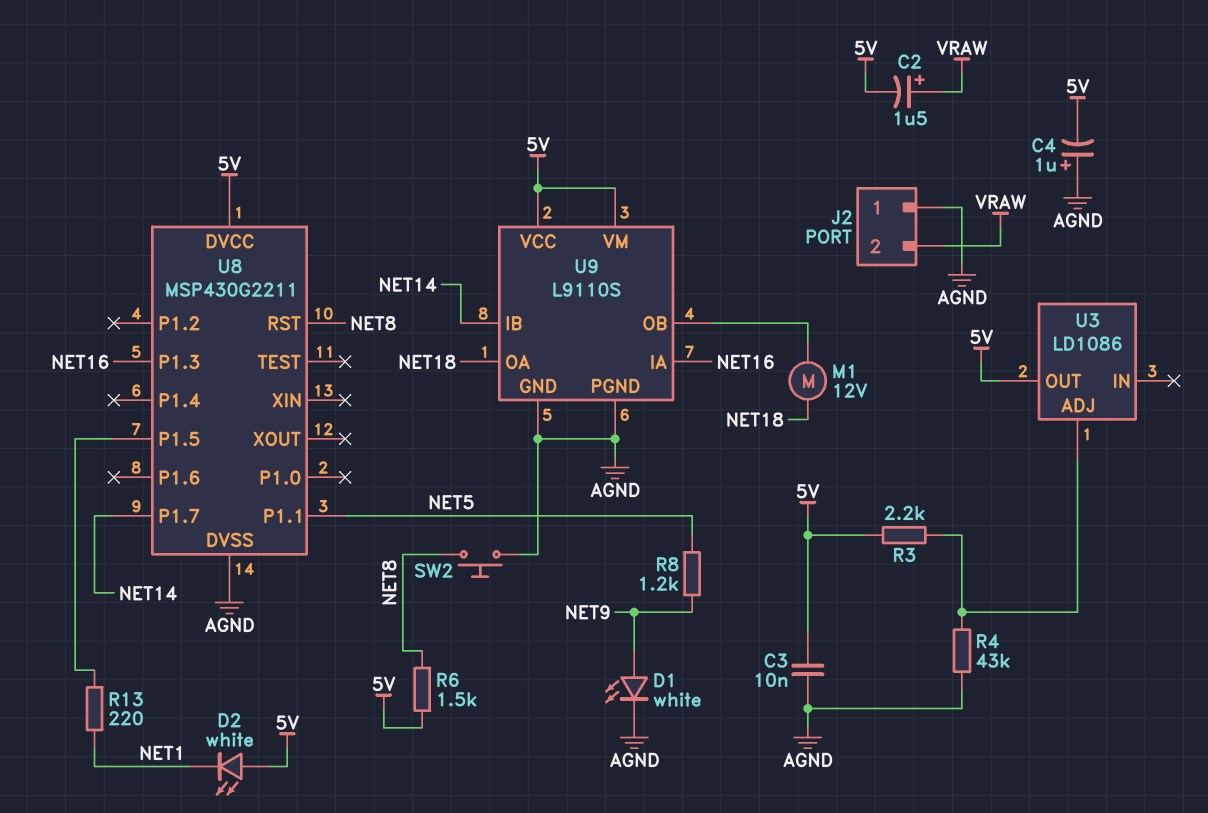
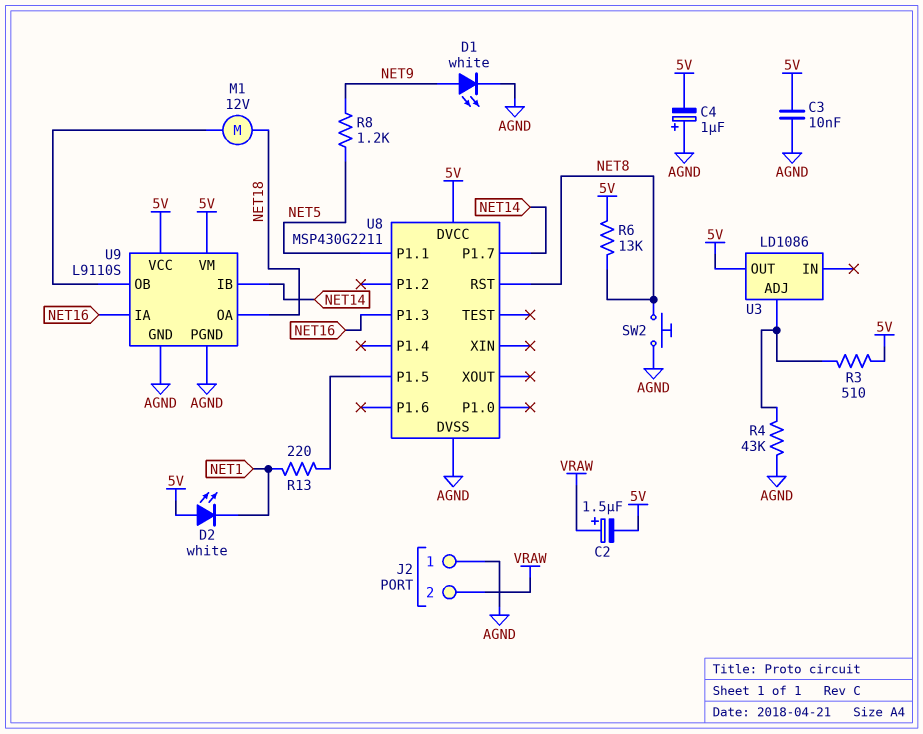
R3: 2.2k (5V, U3/ADJ) -> 510 (5V, U3/ADJ)
R6: 1.5k (5V, NET8) -> 13k (5V, NET8)

